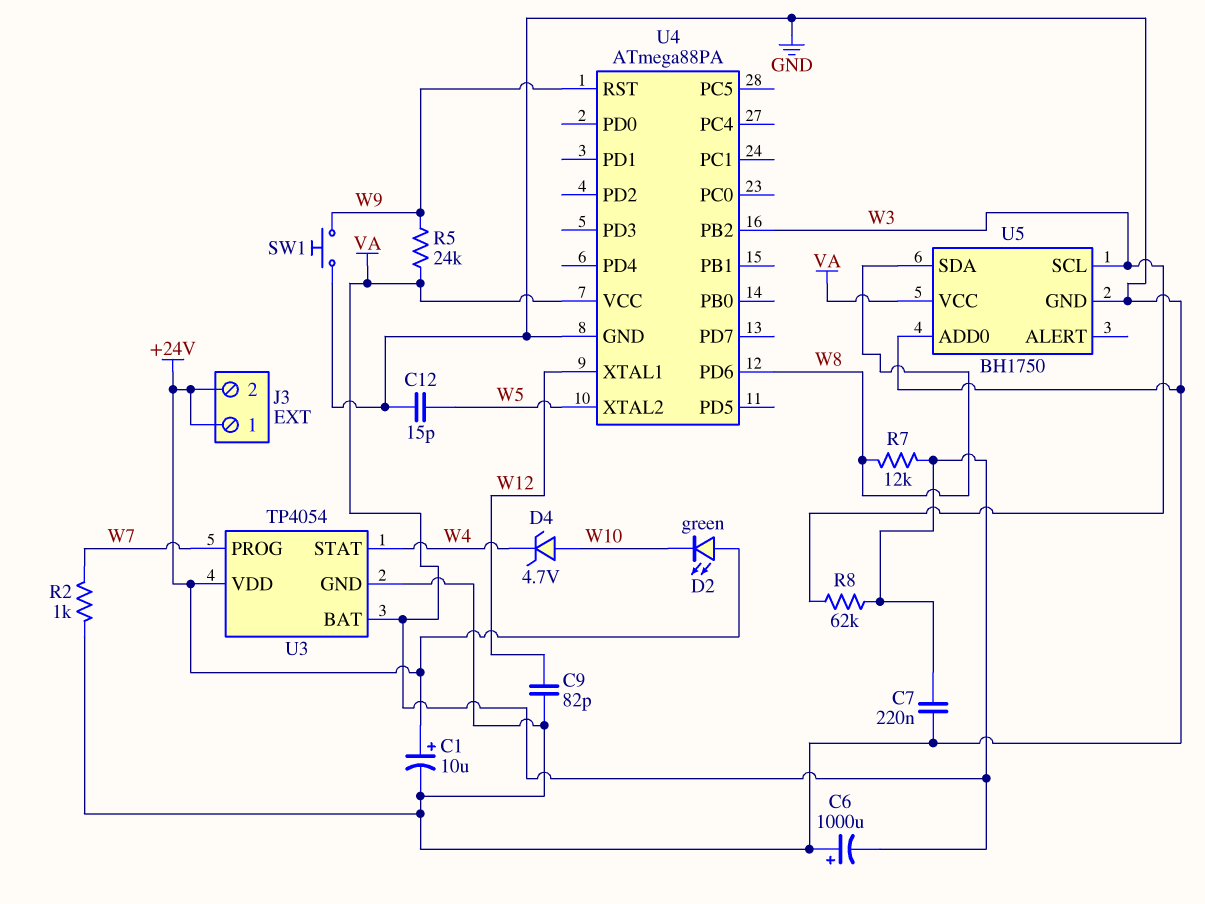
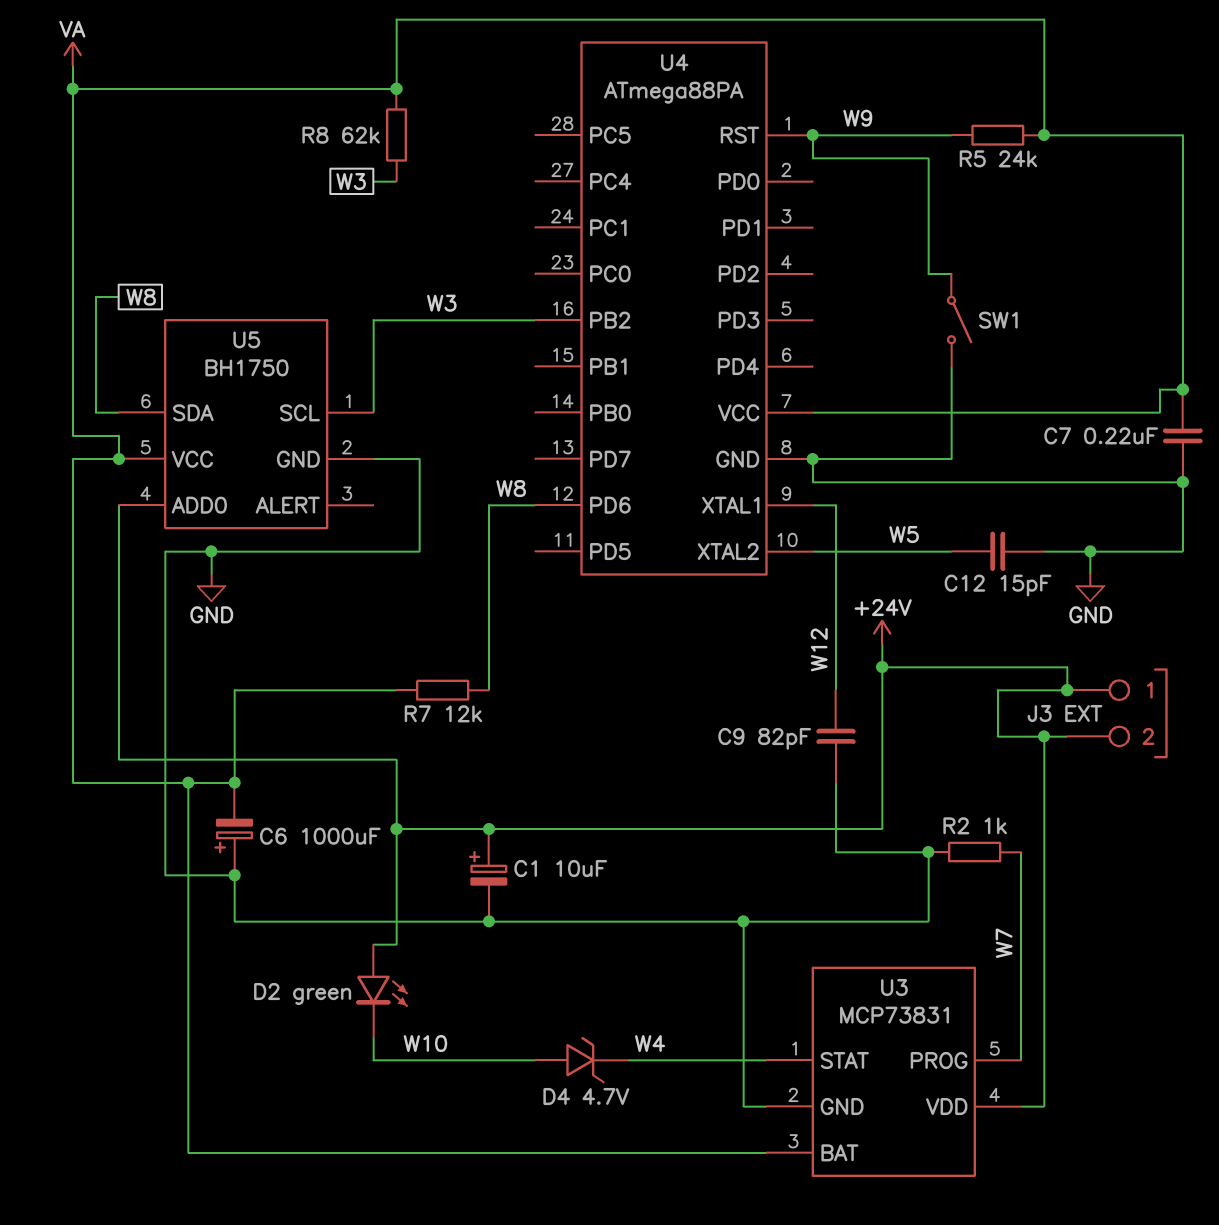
SW1: button (GND, W9) -> switch (GND, W9)
U3: TP4054 -> MCP73831
U5 pin ADD0: GND -> +24V

